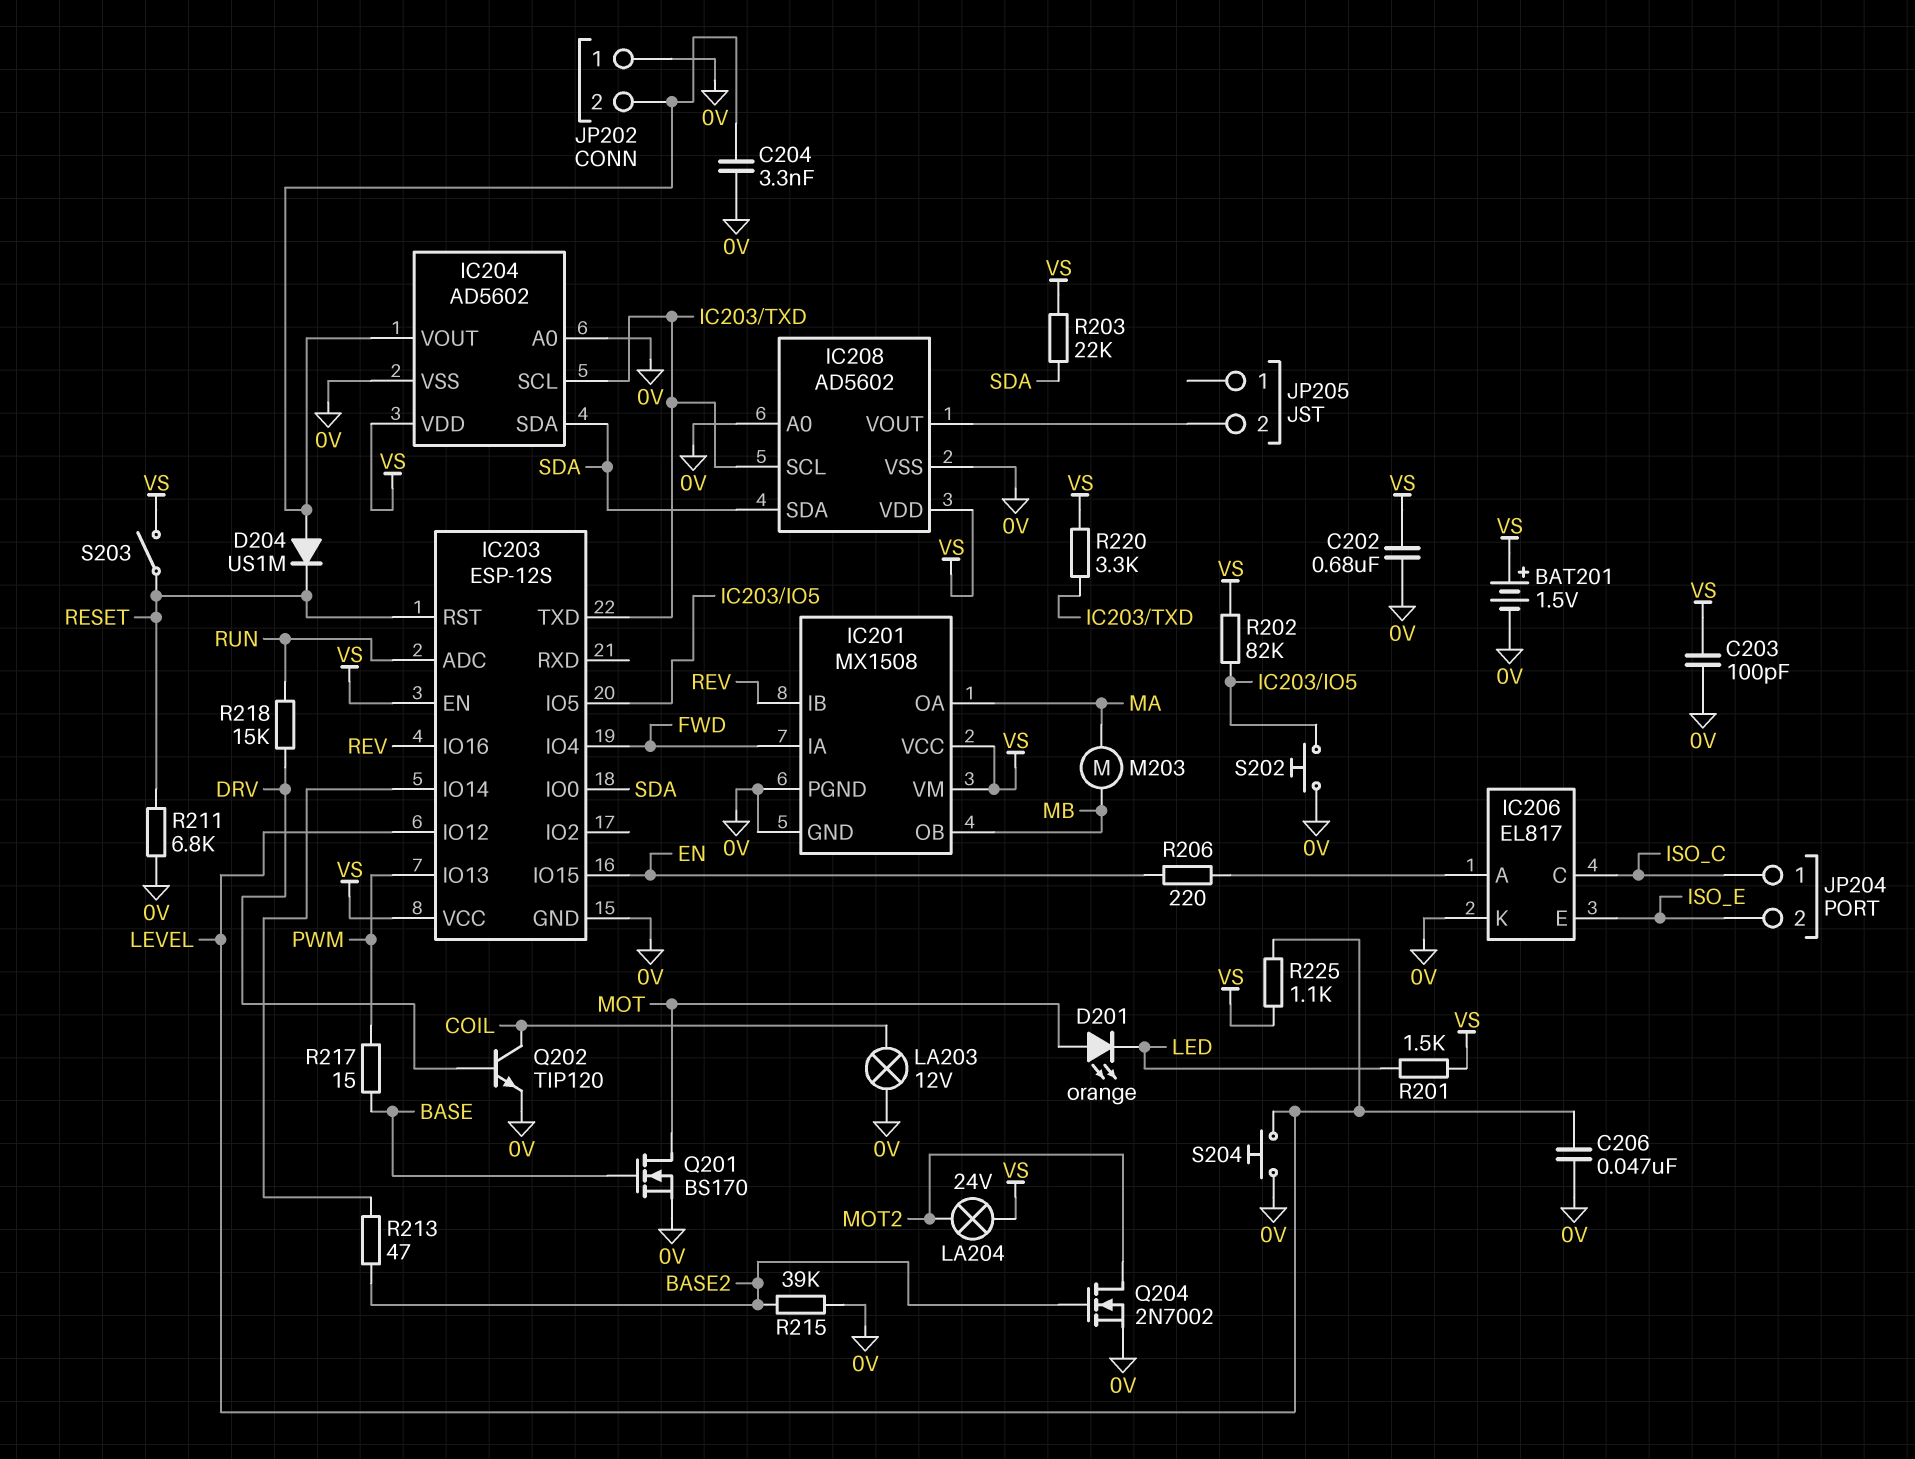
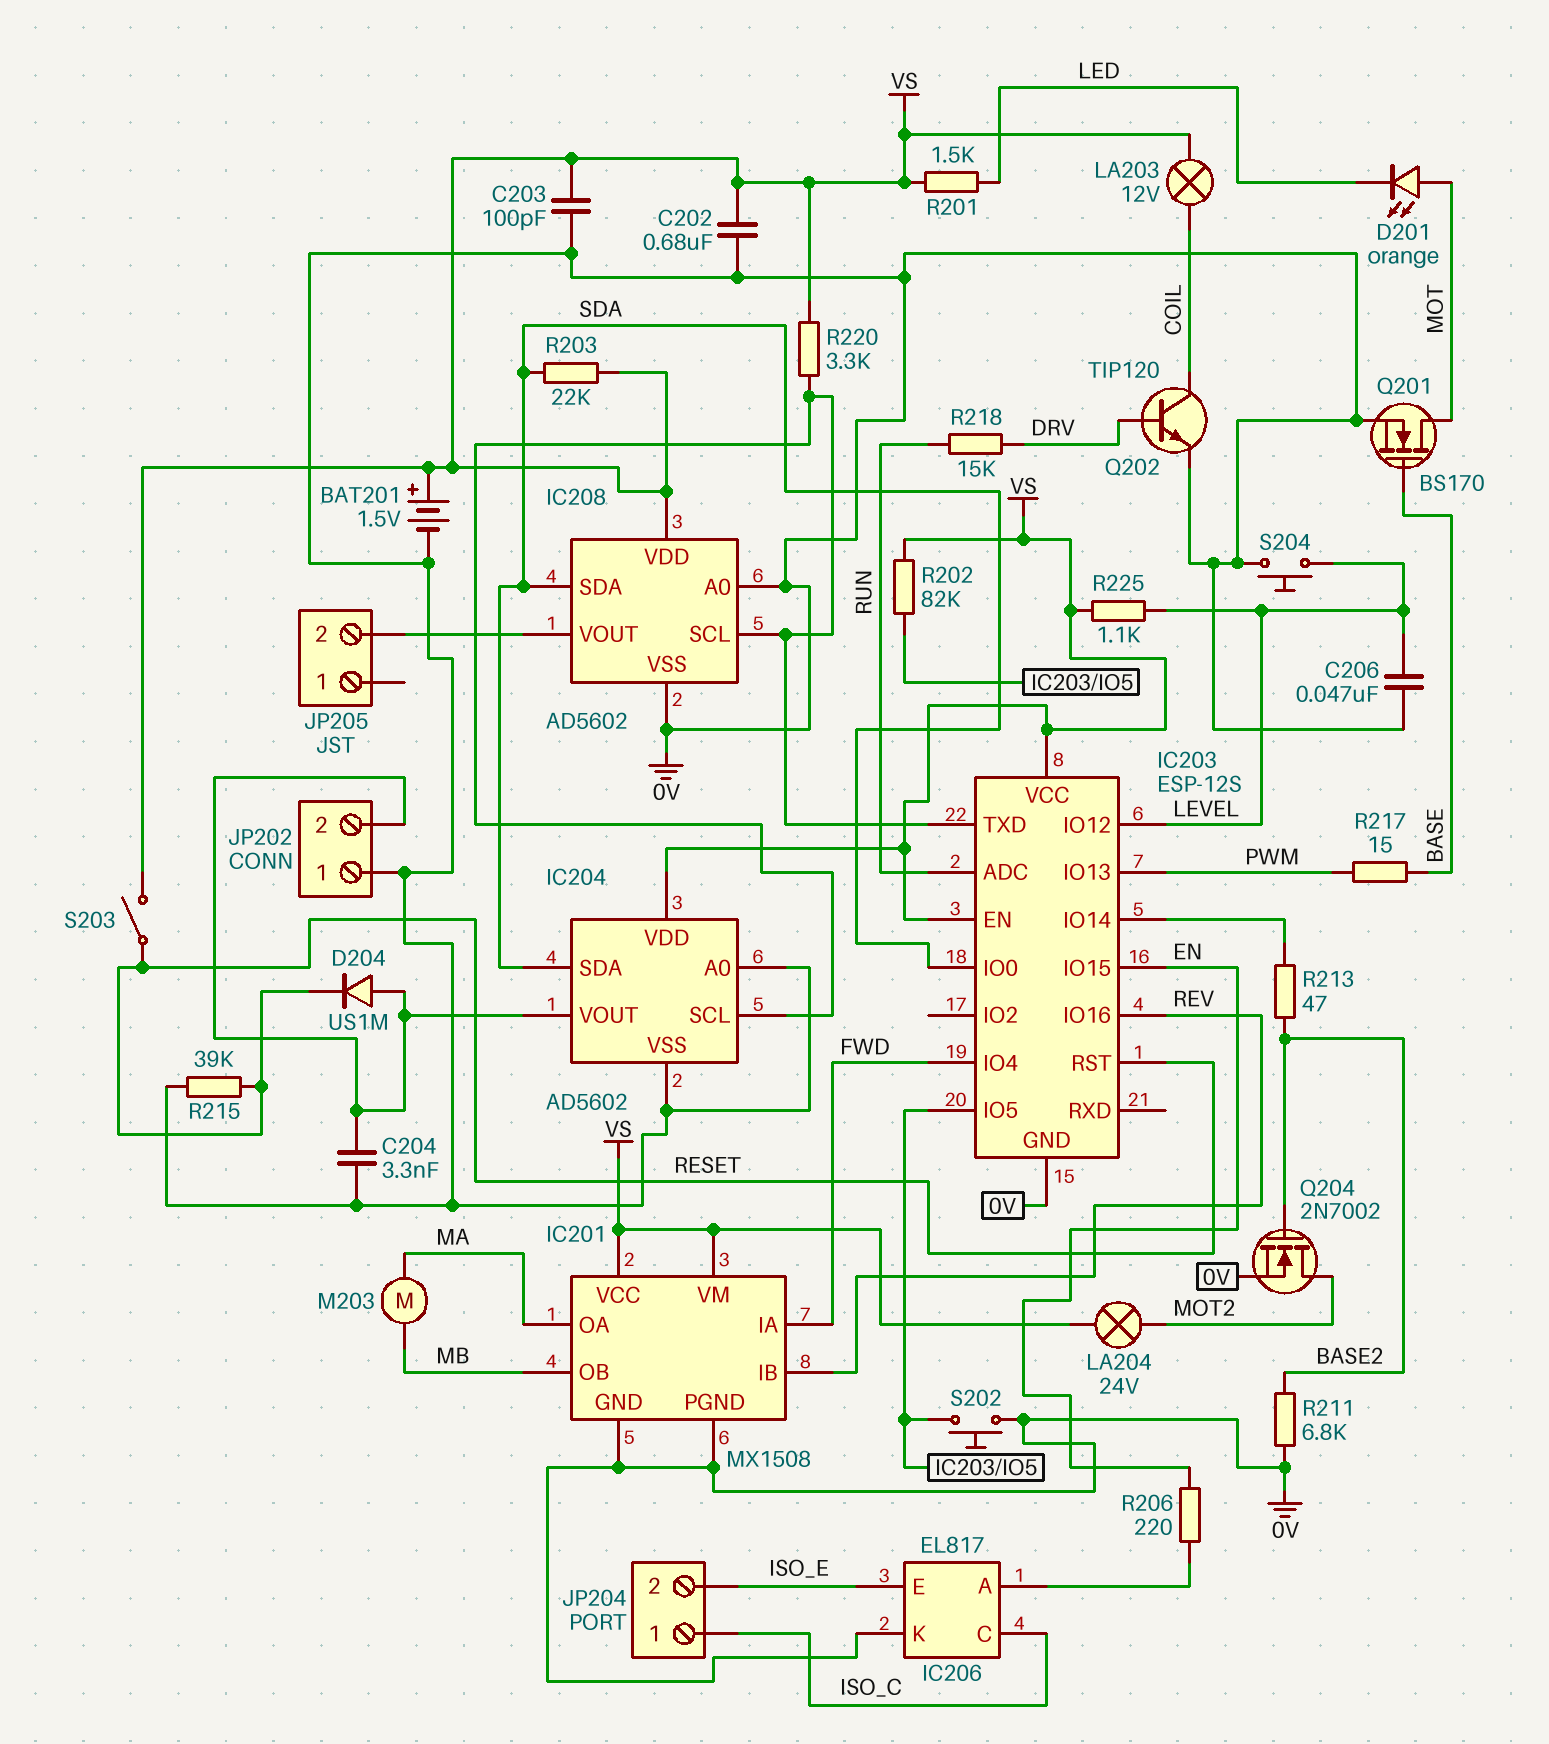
LA203: lamp 12V (0V, COIL) -> lamp 12V (COIL, VS)
R211: 6.8k (0V, RESET) -> 6.8k (0V, BASE2)
R215: 39k (0V, BASE2) -> 39k (0V, RESET)

